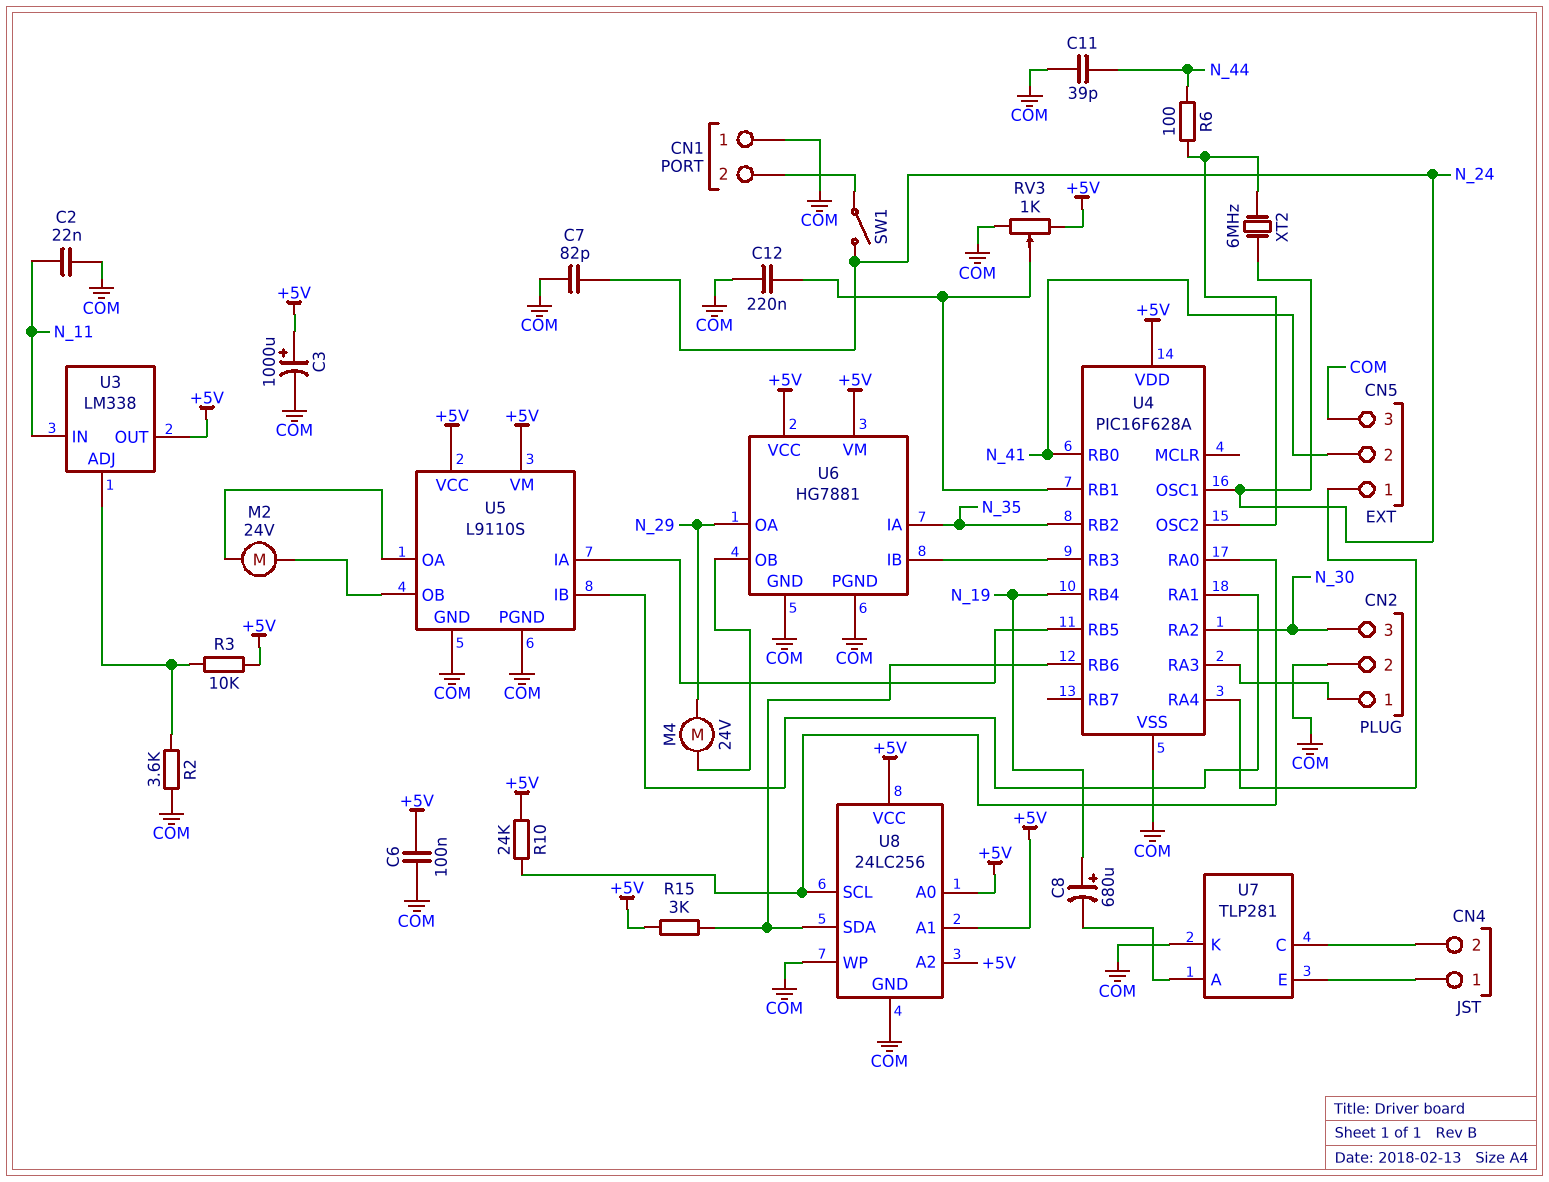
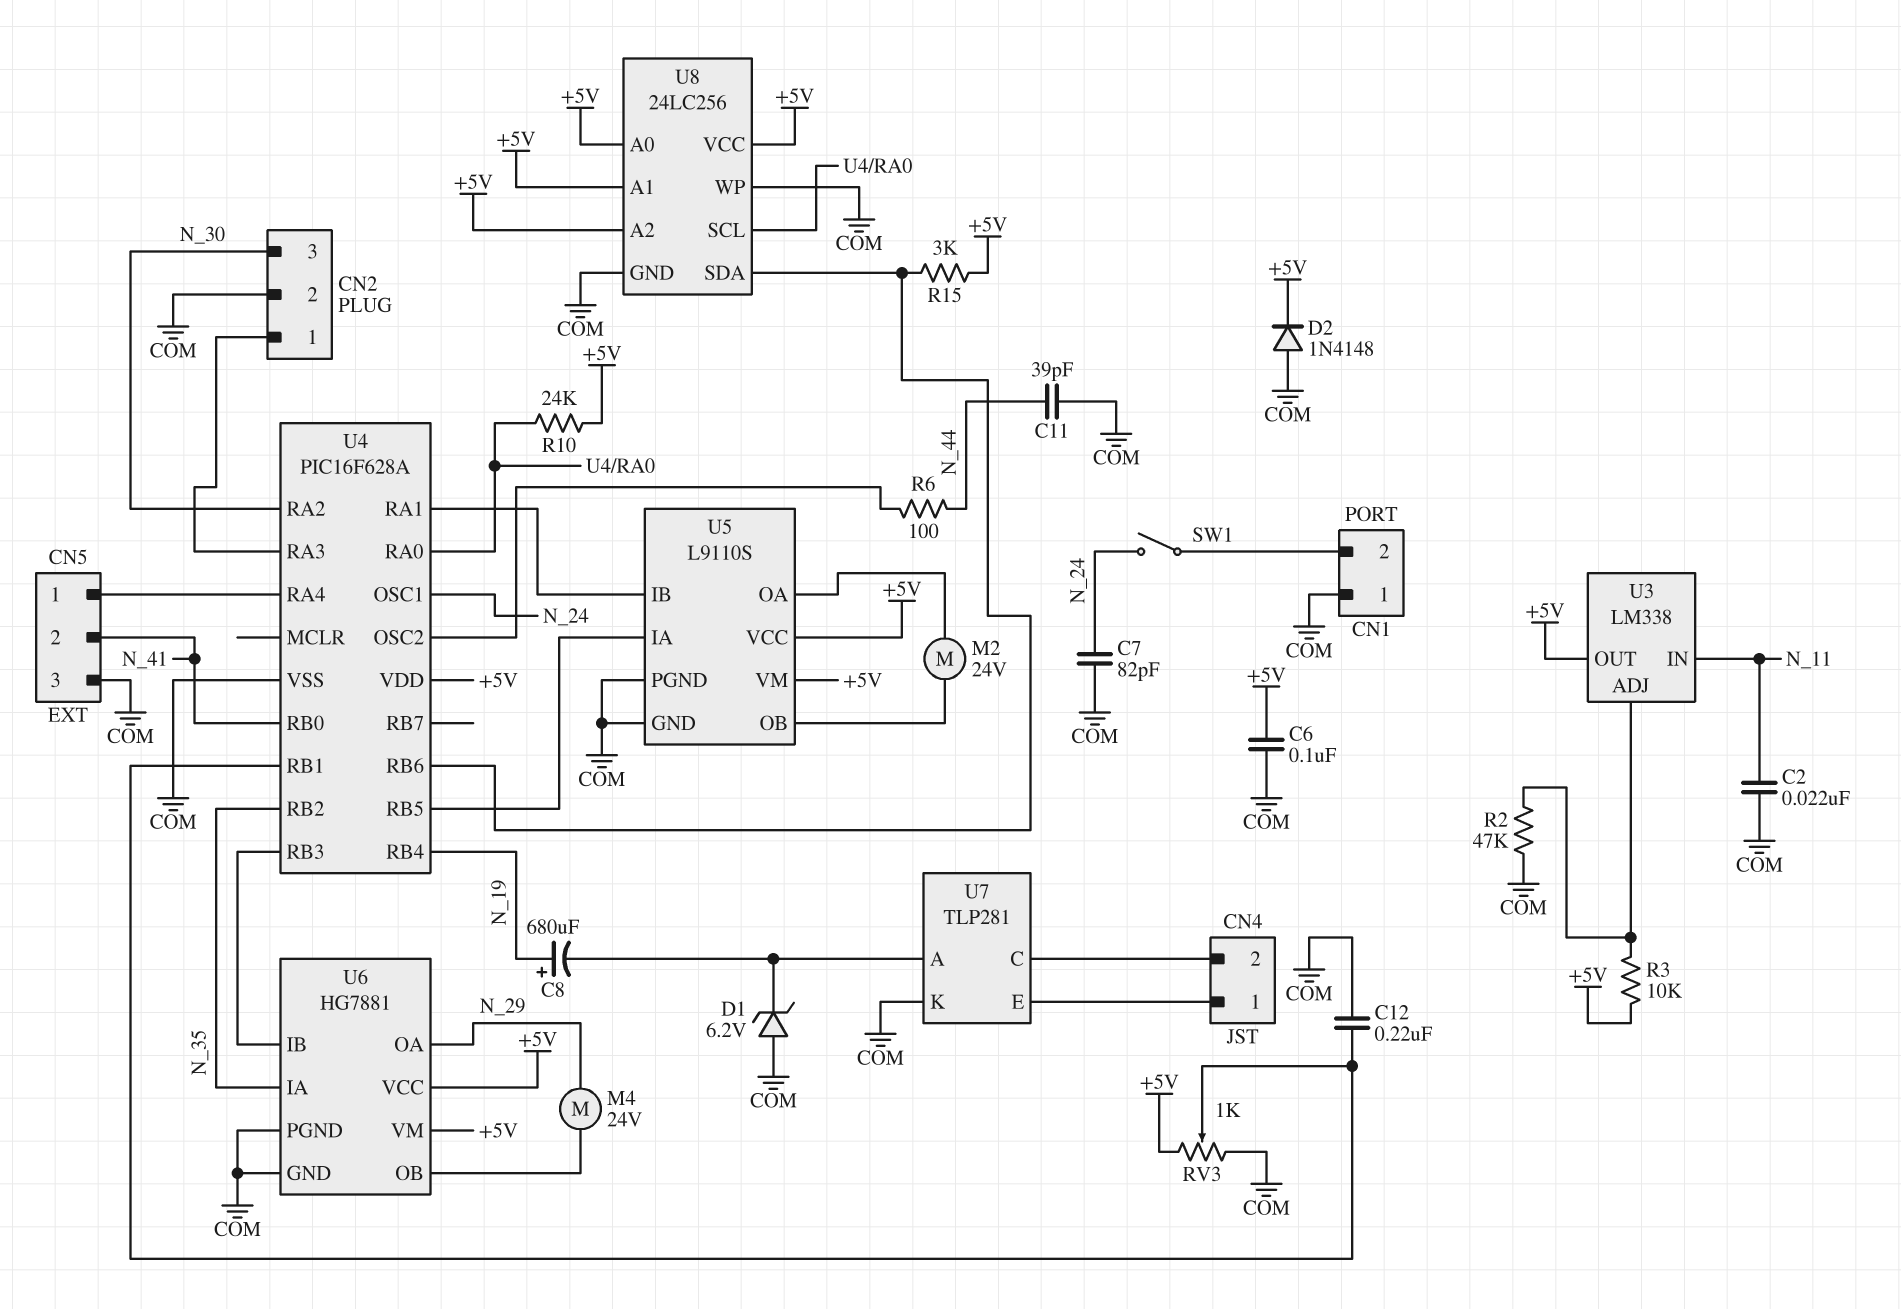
C3: 1000uF (plus +5V, minus COM) -> none
D1: none -> zener 6.2V (A COM, K U7/A)
D2: none -> diode 1N4148 (A COM, K +5V)
R2: 3.6k (COM, U3/ADJ) -> 47k (COM, U3/ADJ)
XT2: 6MHz (N_24, U4/OSC2) -> none

